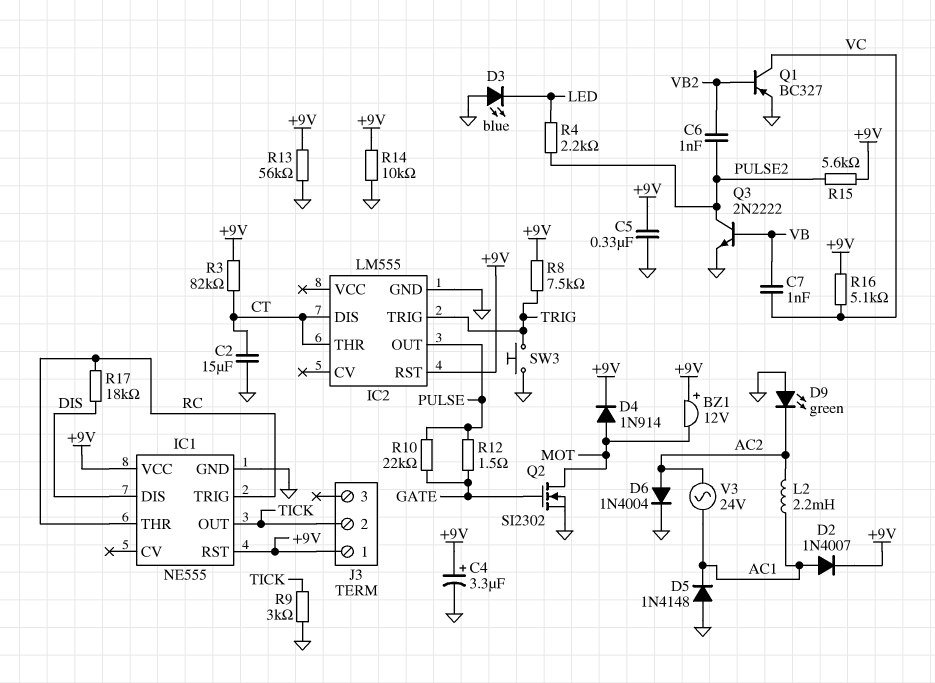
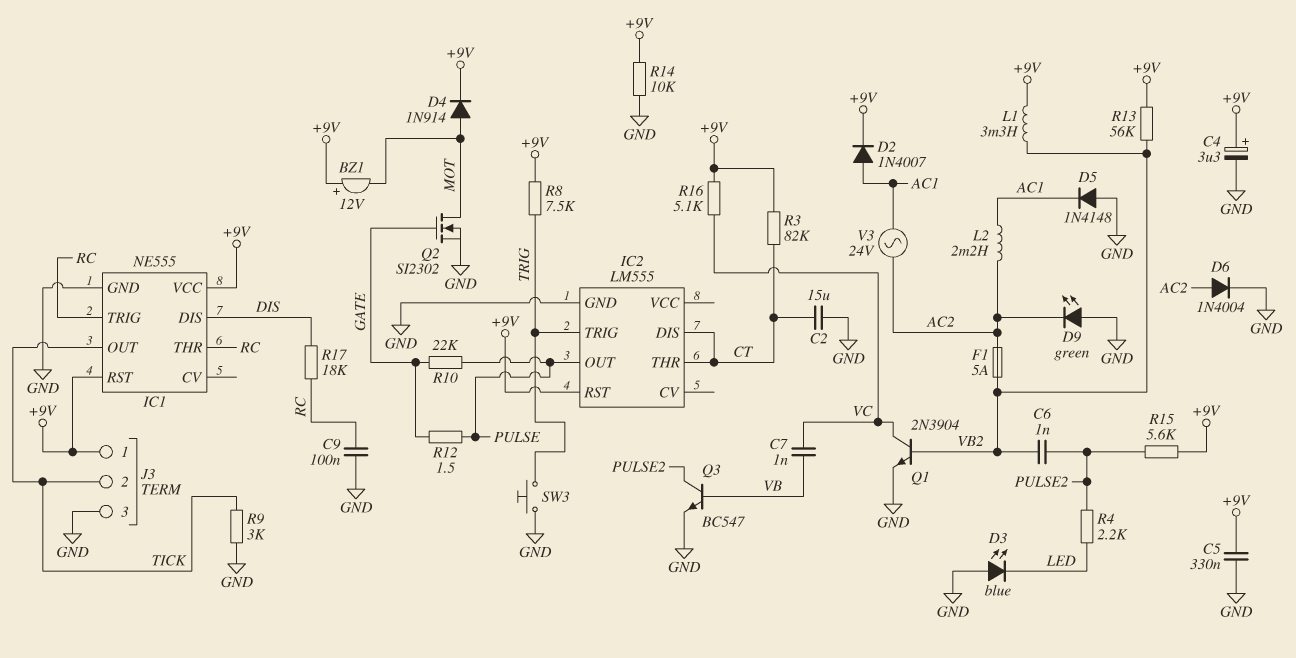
C9: none -> 100nF (GND, RC)
F1: none -> 5A (AC2, VB2)
J3 pin 3: none -> GND
L1: none -> 3.3mH (+9V, VB2)
Q1: PNP BC327 (B VB2, C VC, E GND) -> NPN 2N3904 (B VB2, C VC, E GND)
Q3: NPN 2N2222 (B VB, C PULSE2, E GND) -> NPN BC547 (B VB, C PULSE2, E GND)
R13: 56k (+9V, GND) -> 56k (+9V, VB2)

